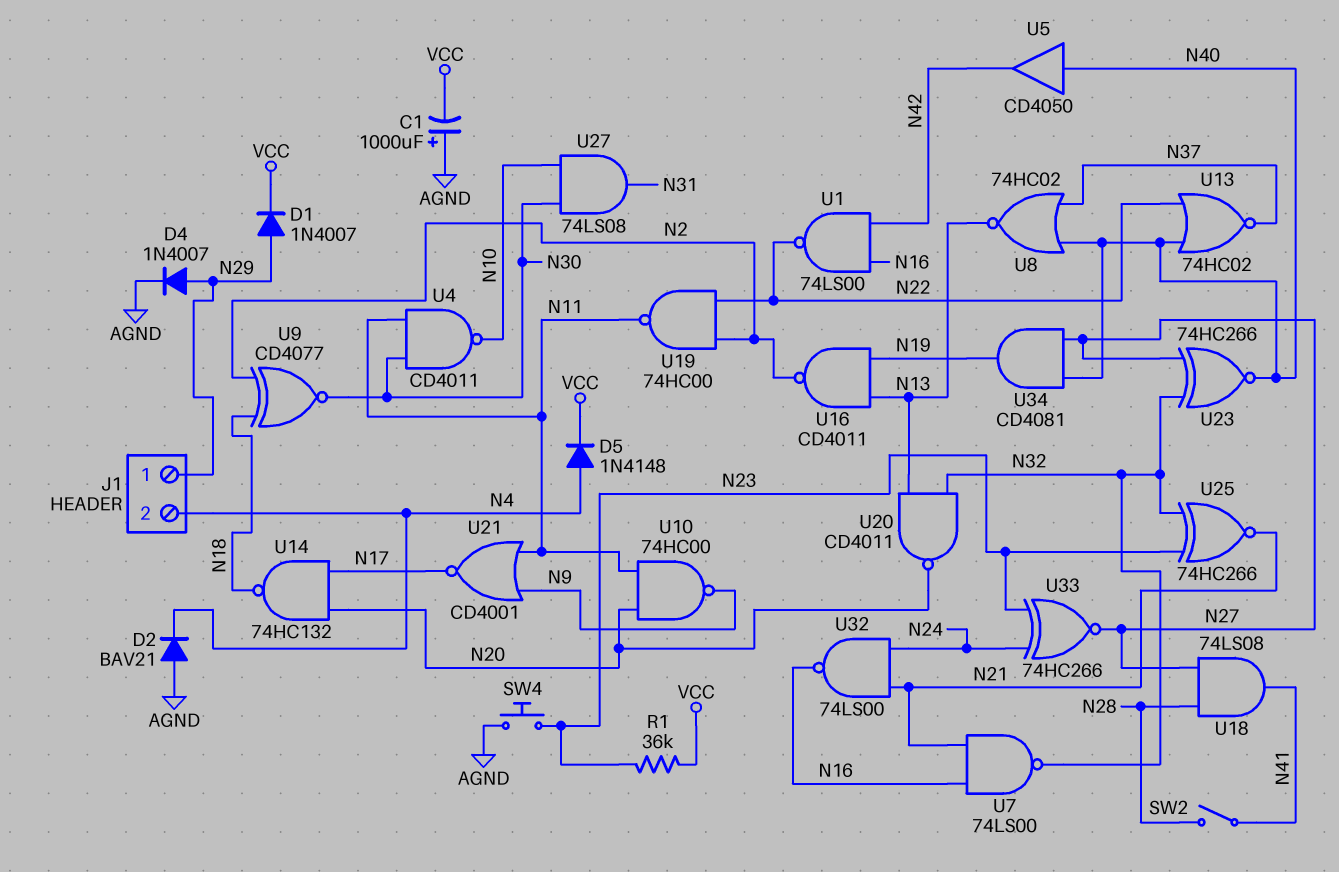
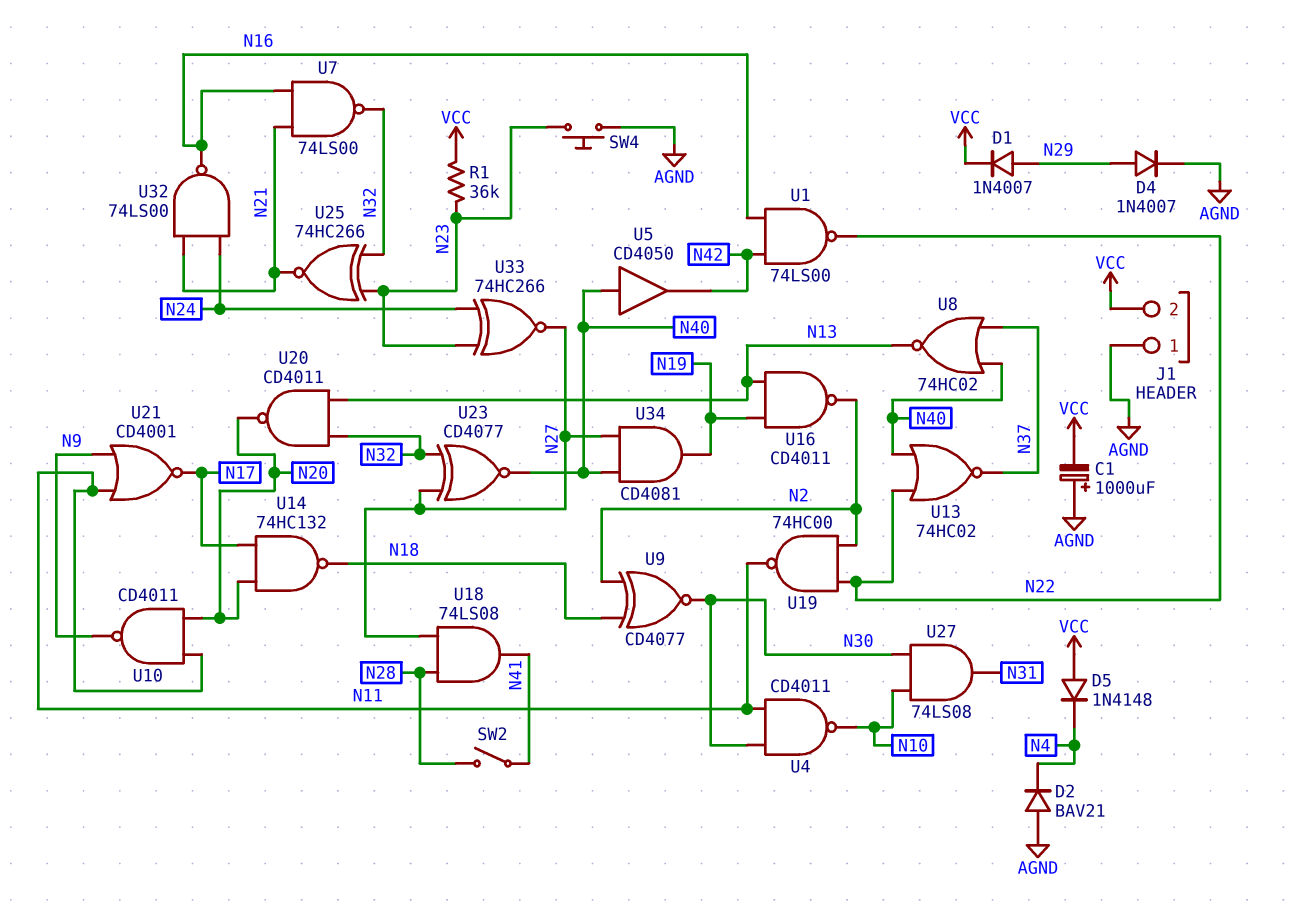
D5: diode 1N4148 (A N4, K VCC) -> diode 1N4148 (A VCC, K N4)
J1 pin 1: N29 -> AGND
J1 pin 2: N4 -> VCC
U10: NAND 74HC00 (in N11, in N20, out N9) -> NAND CD4011 (in N11, in N20, out N9)
U23: XNOR 74HC266 (in N27, in N32, out N40) -> XNOR CD4077 (in N27, in N32, out N40)

